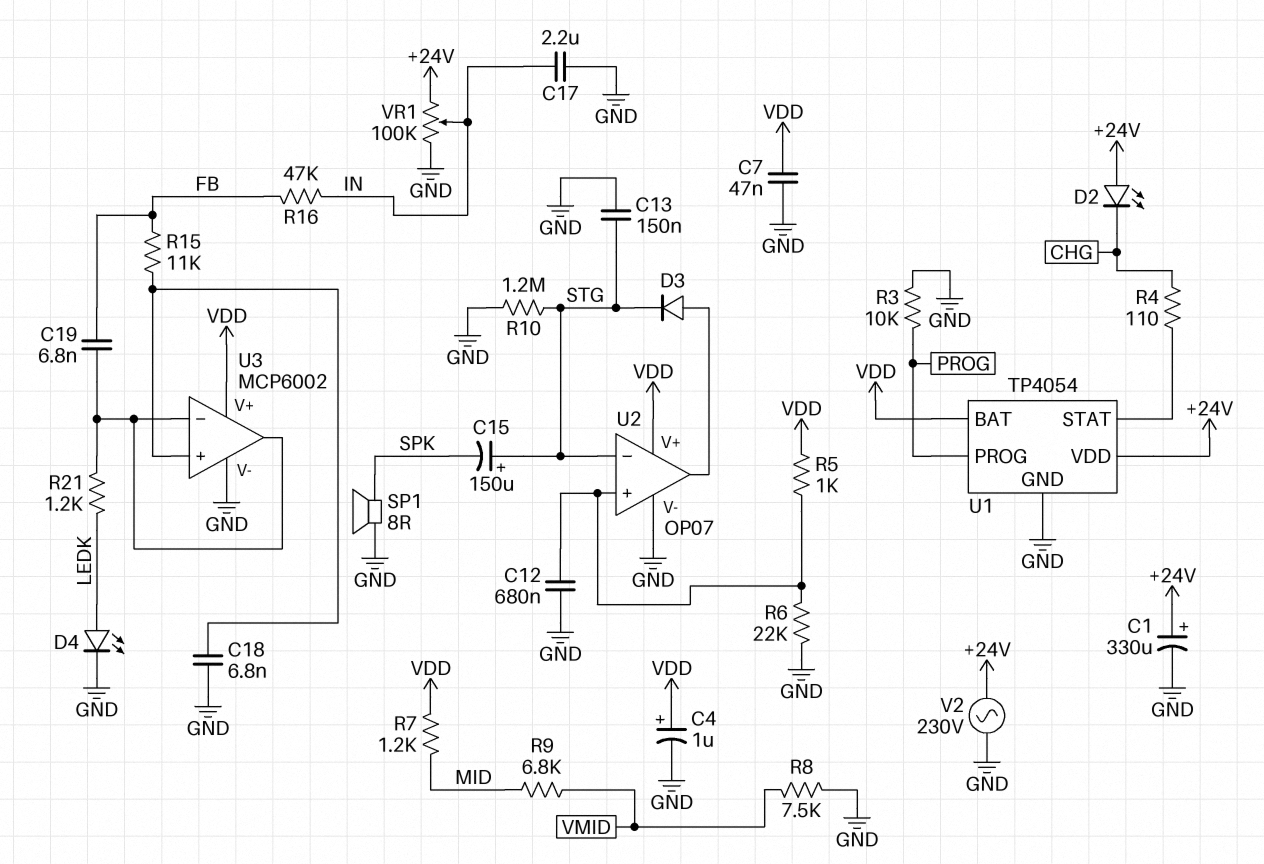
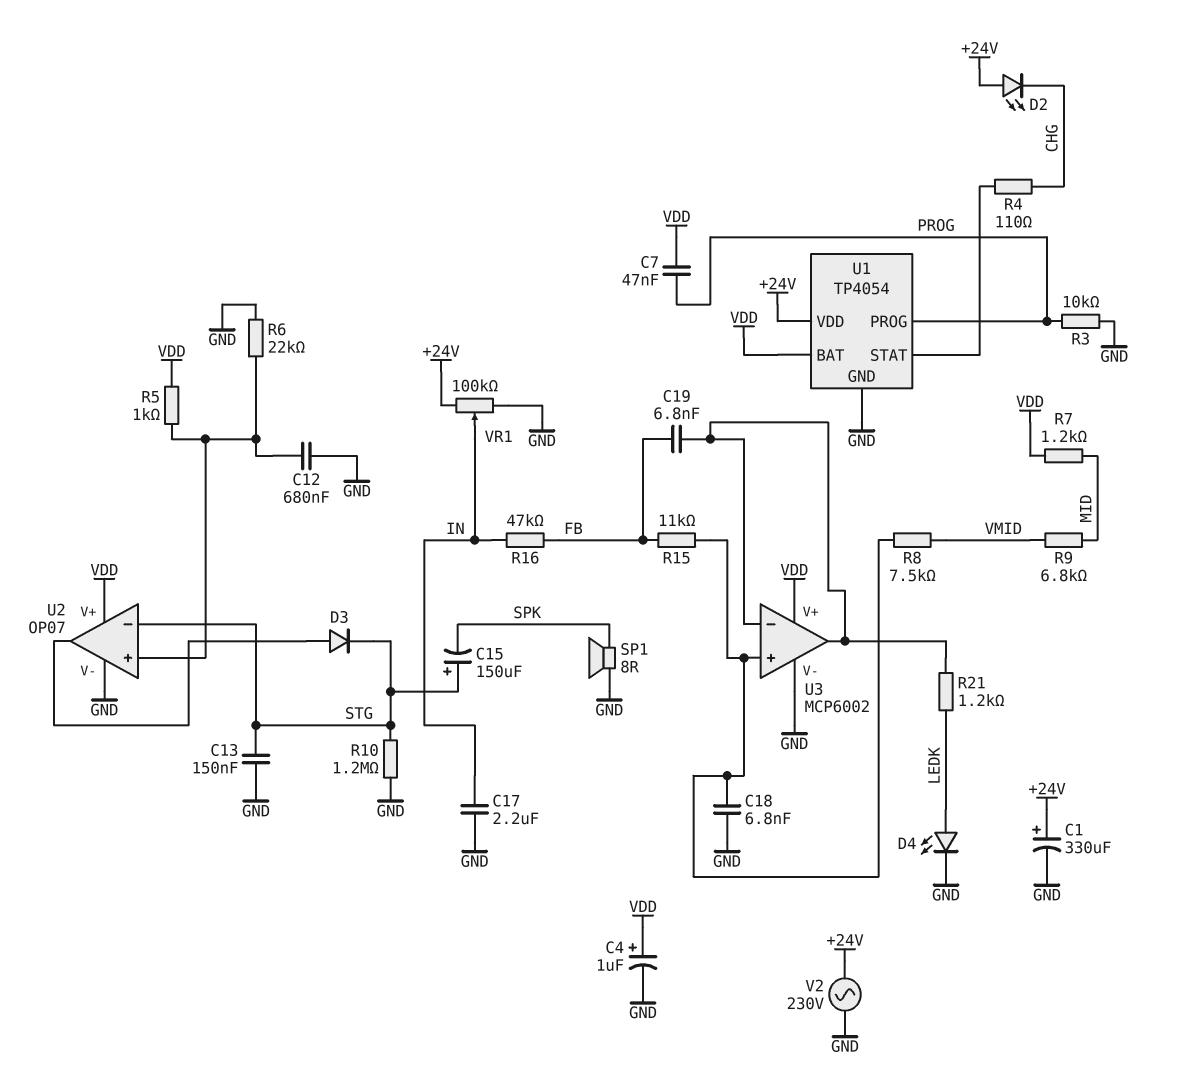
C7: 47nF (GND, VDD) -> 47nF (PROG, VDD)
R8: 7.5k (GND, VMID) -> 7.5k (U3/in+, VMID)

